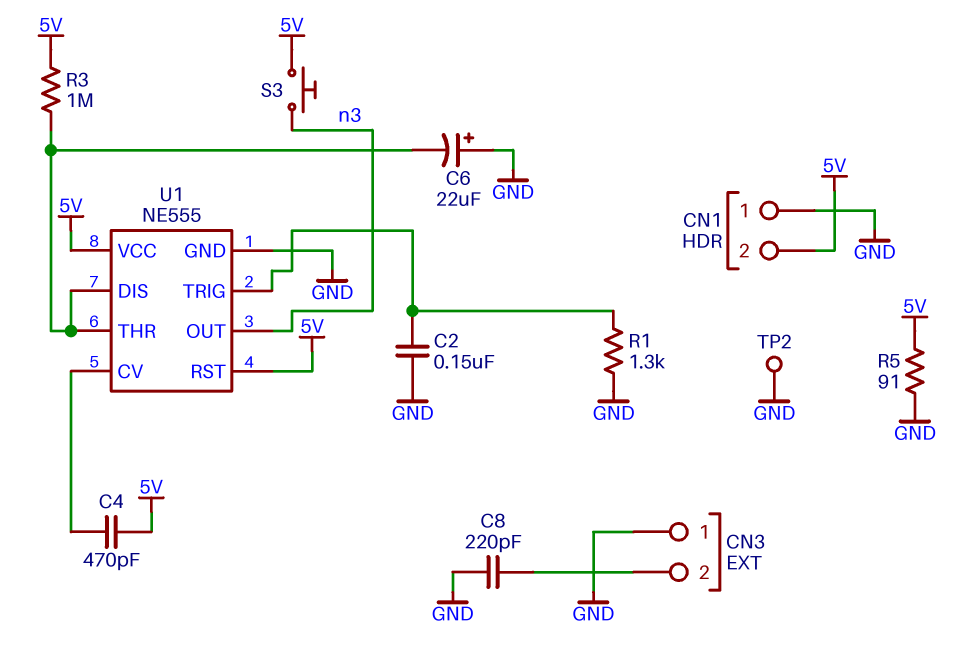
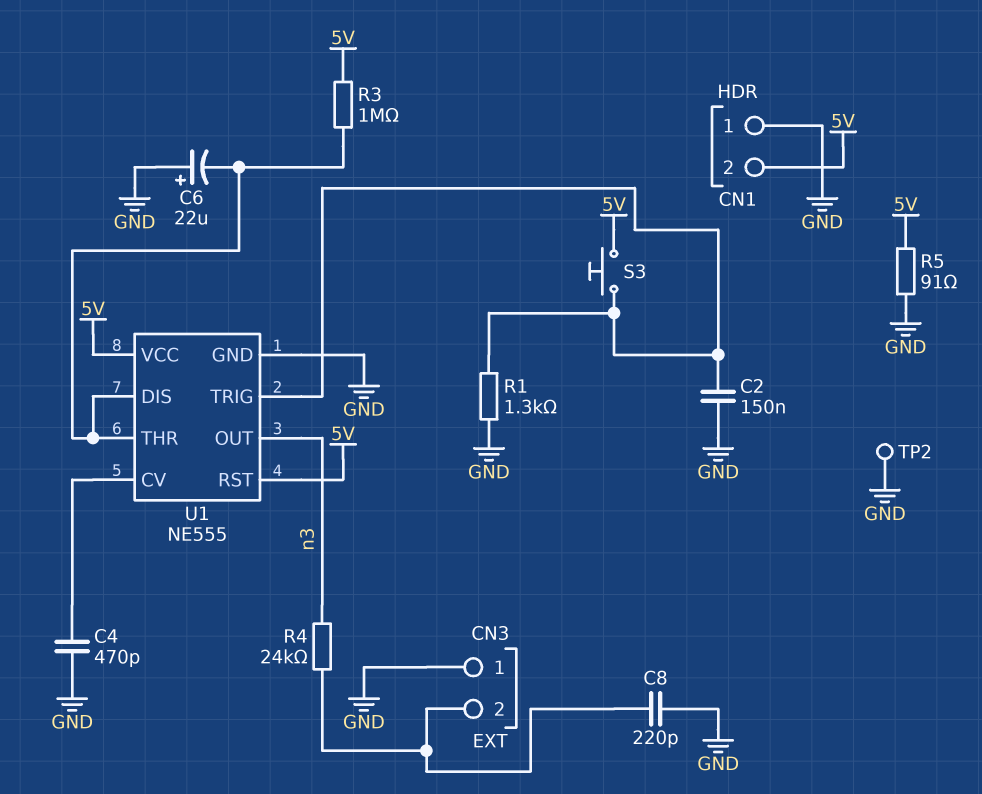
C4: 470pF (5V, U1/CV) -> 470pF (GND, U1/CV)
R4: none -> 24k (CN3/2, n3)
S3: button (5V, n3) -> button (5V, U1/TRIG)

